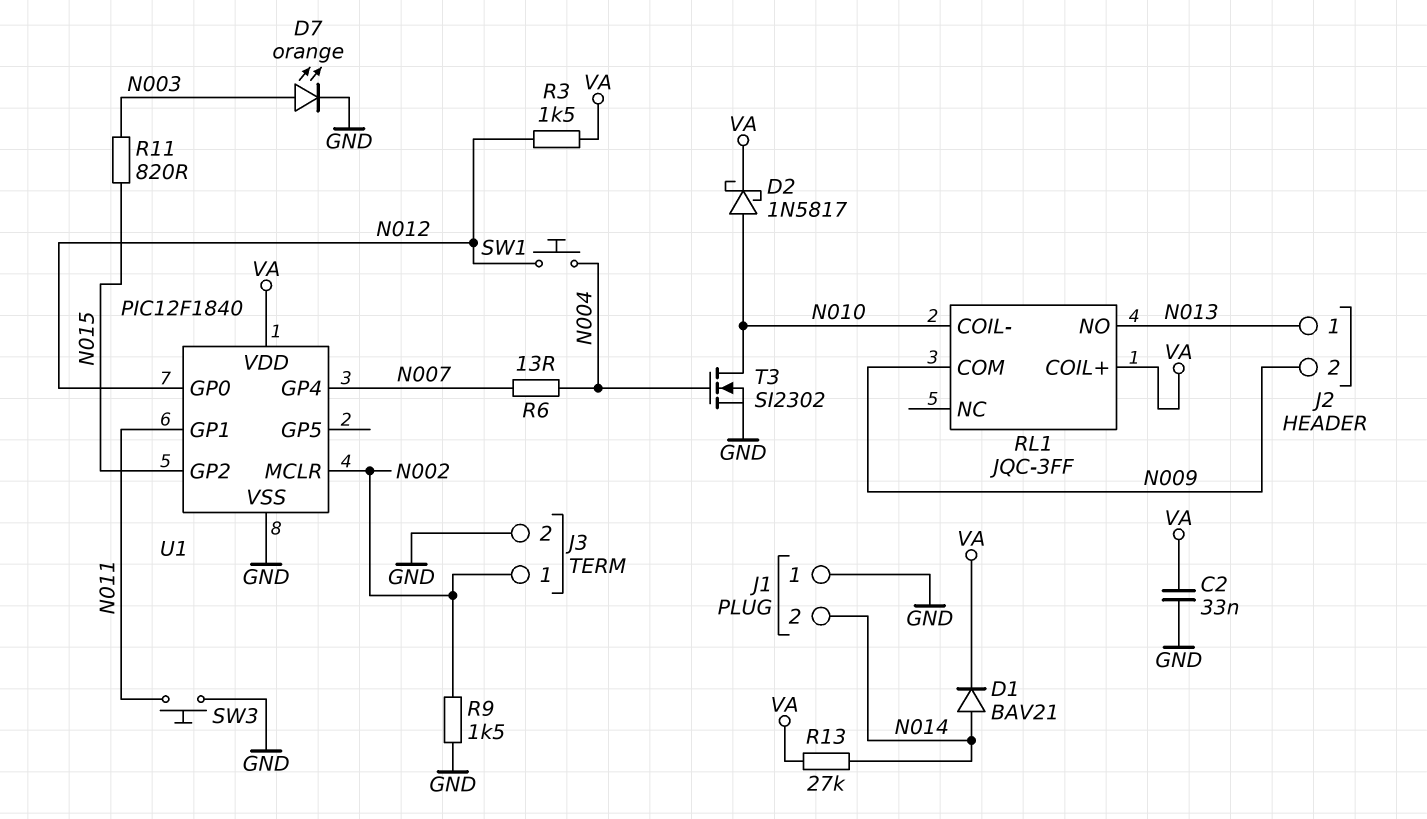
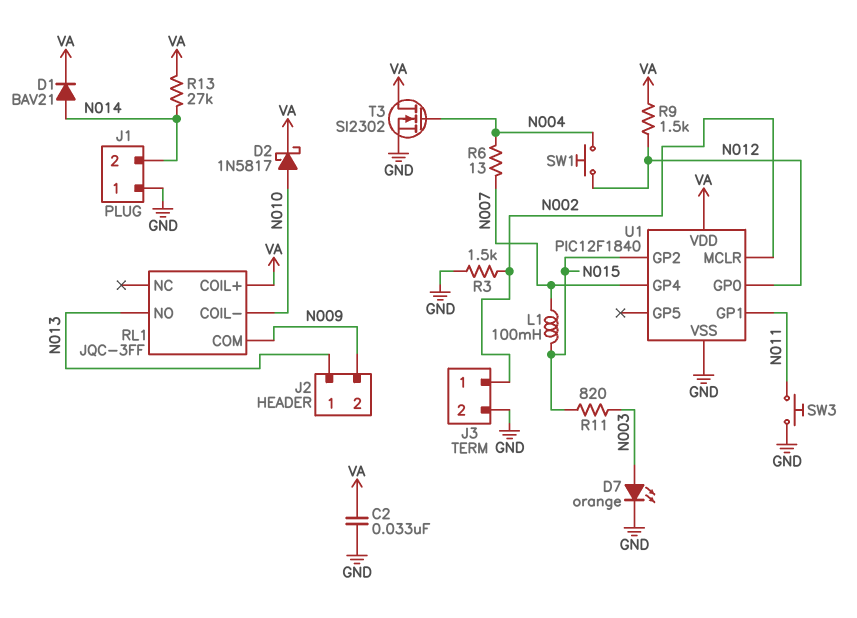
L1: none -> 100mH (N007, N015)
R3: 1.5k (N012, VA) -> 1.5k (GND, N002)
R9: 1.5k (GND, N002) -> 1.5k (N012, VA)
T3: NMOS SI2302 (G N004, D N010, S GND) -> NMOS SI2302 (G N004, D VA, S GND)

